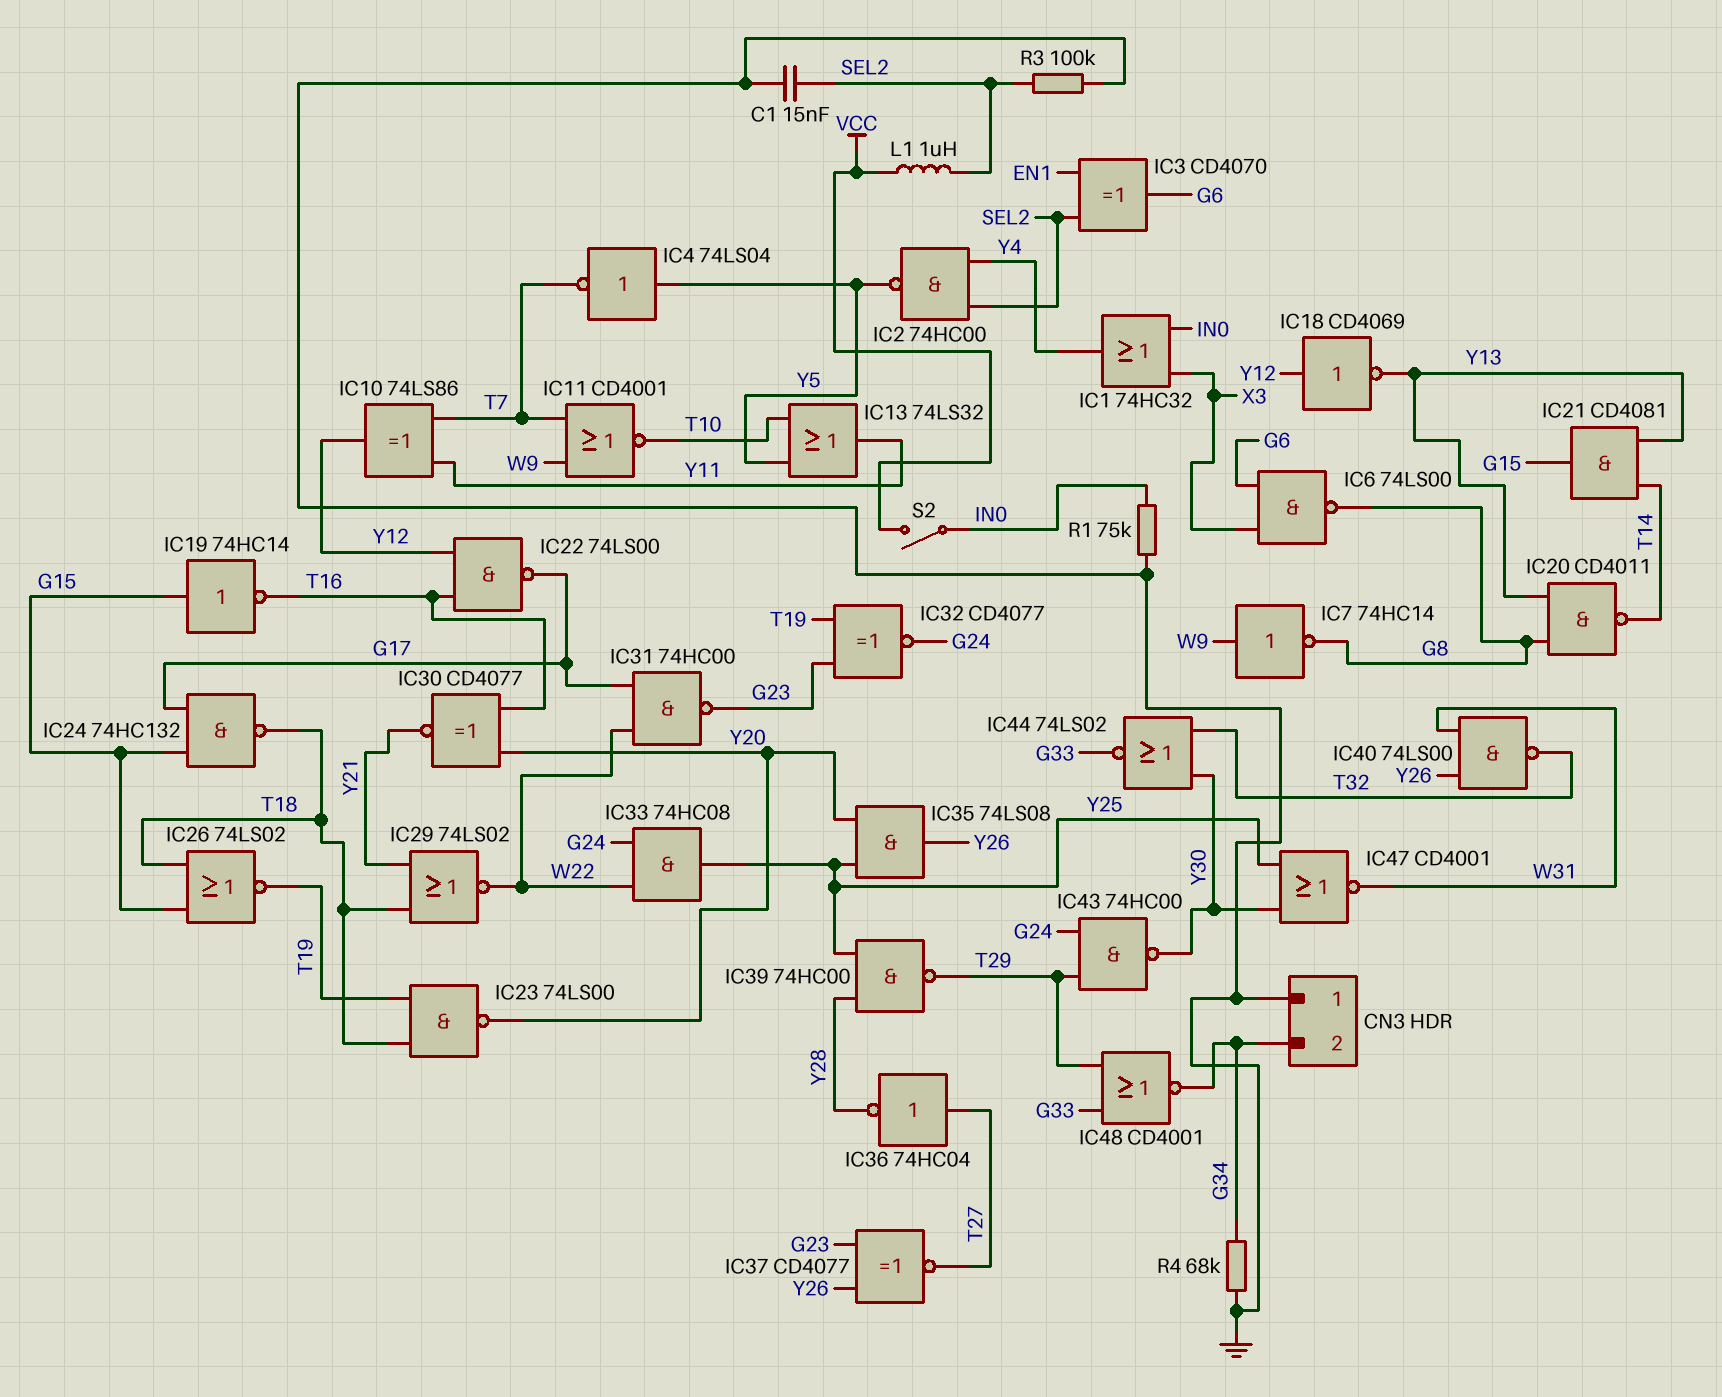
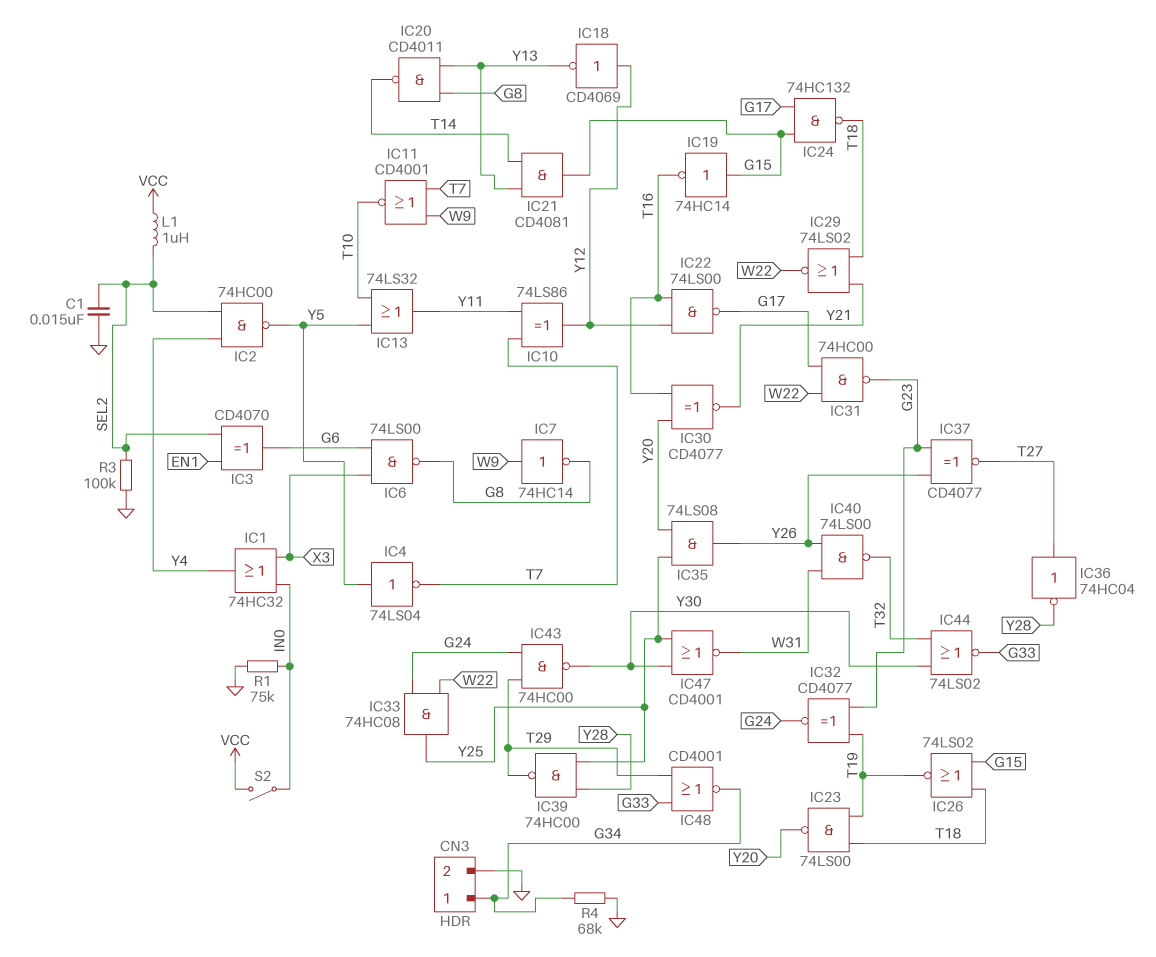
CN3 pin 1: GND -> G34
CN3 pin 2: G34 -> GND

